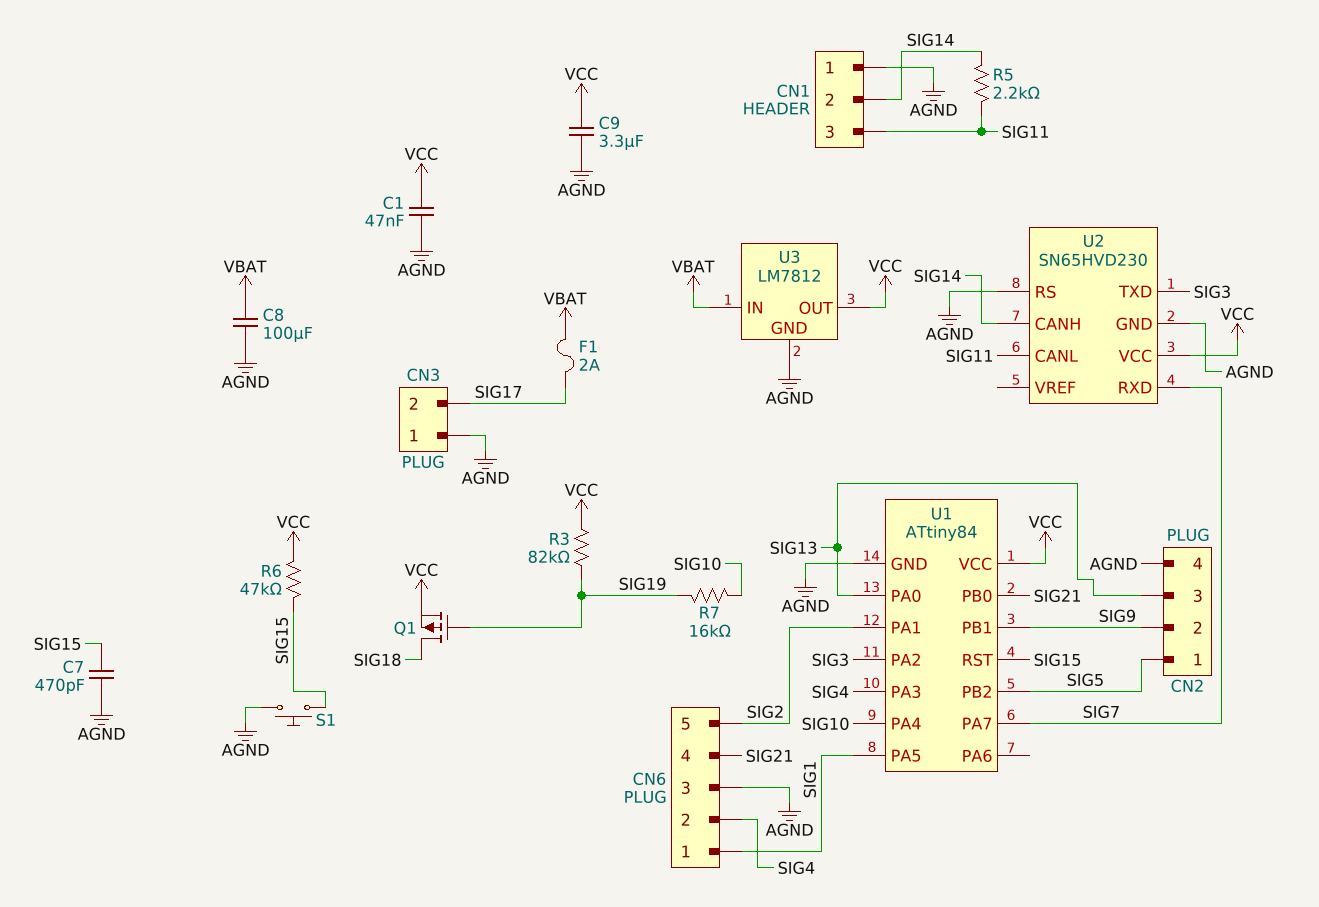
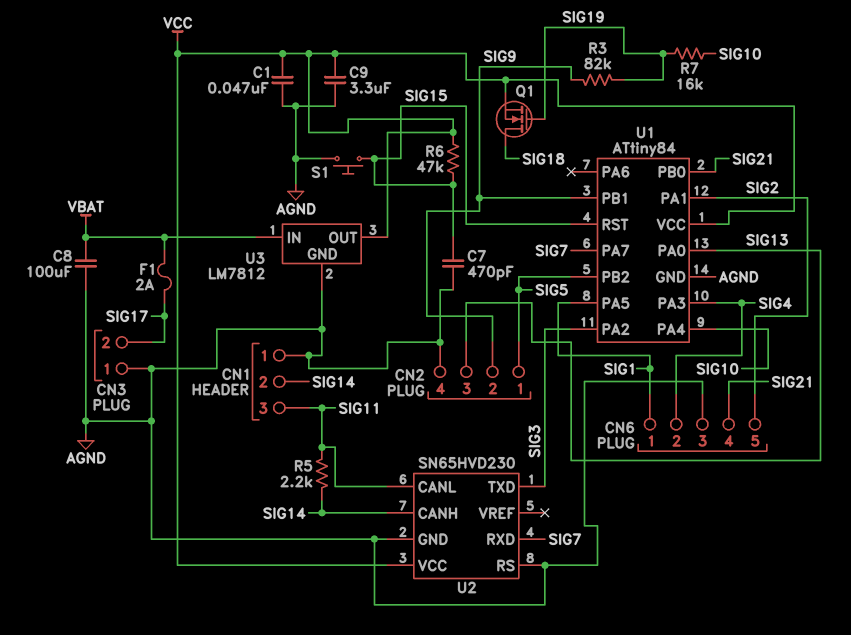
Q1: PMOS (G SIG19, D SIG18, S VCC) -> NMOS (G SIG19, D SIG18, S VCC)
R3: 82k (SIG19, VCC) -> 82k (SIG9, SIG19)

